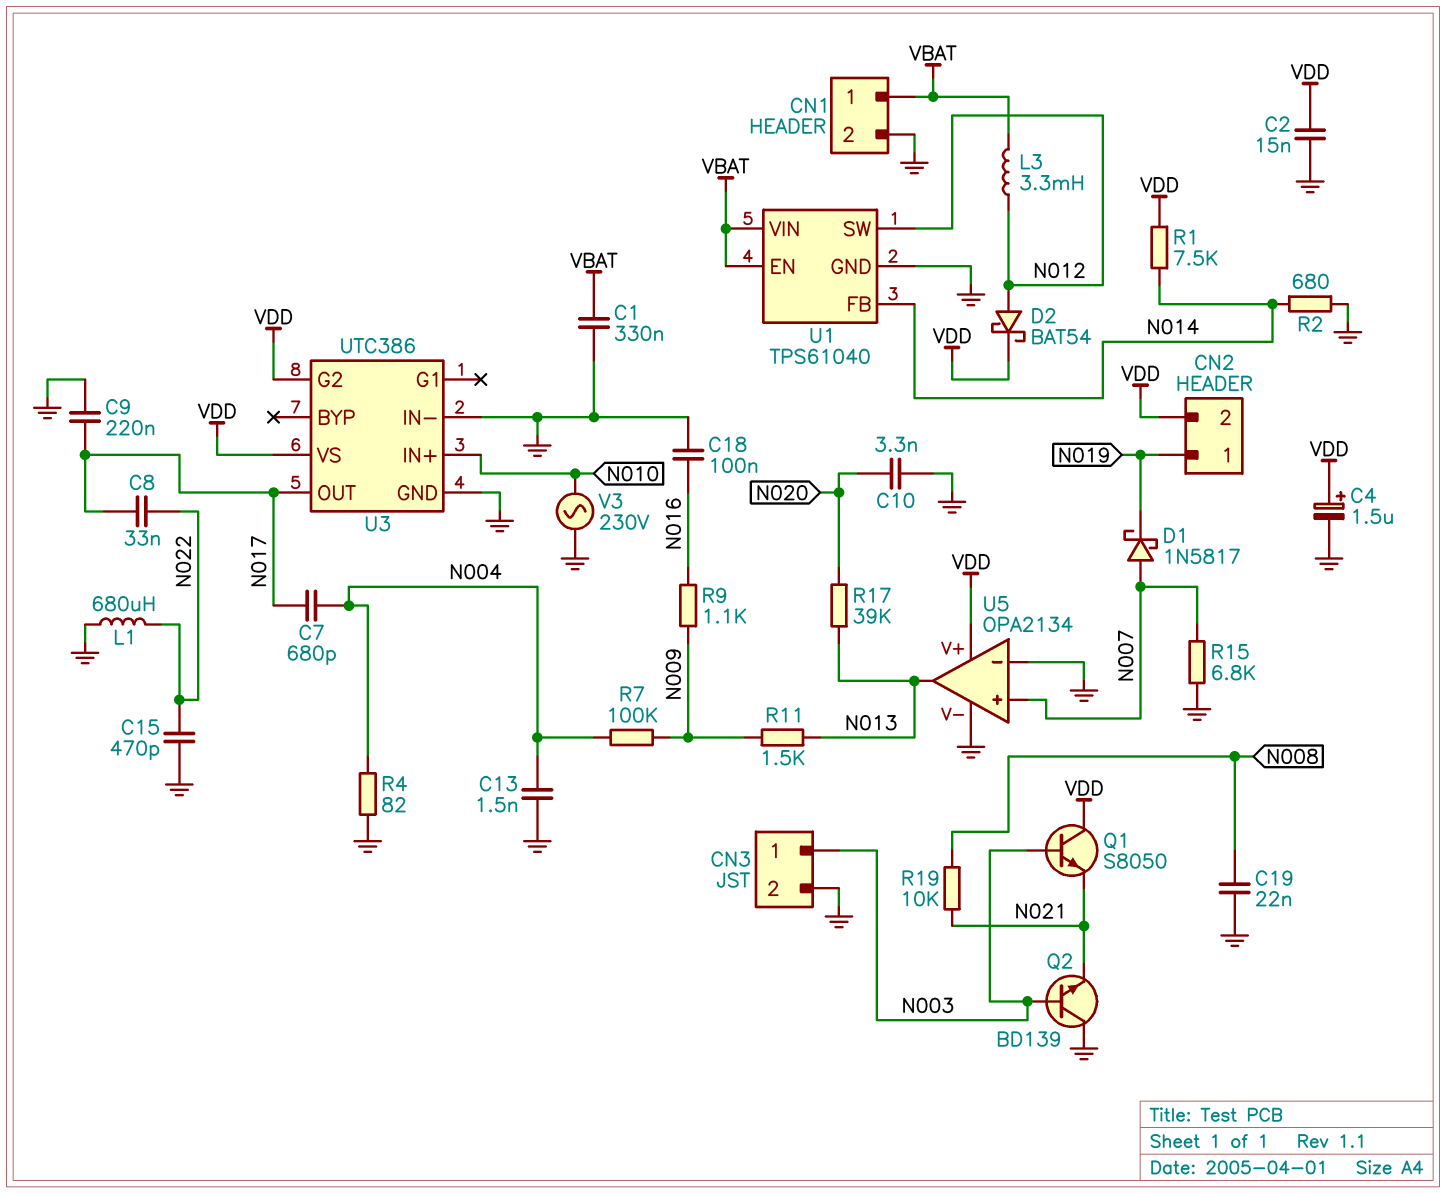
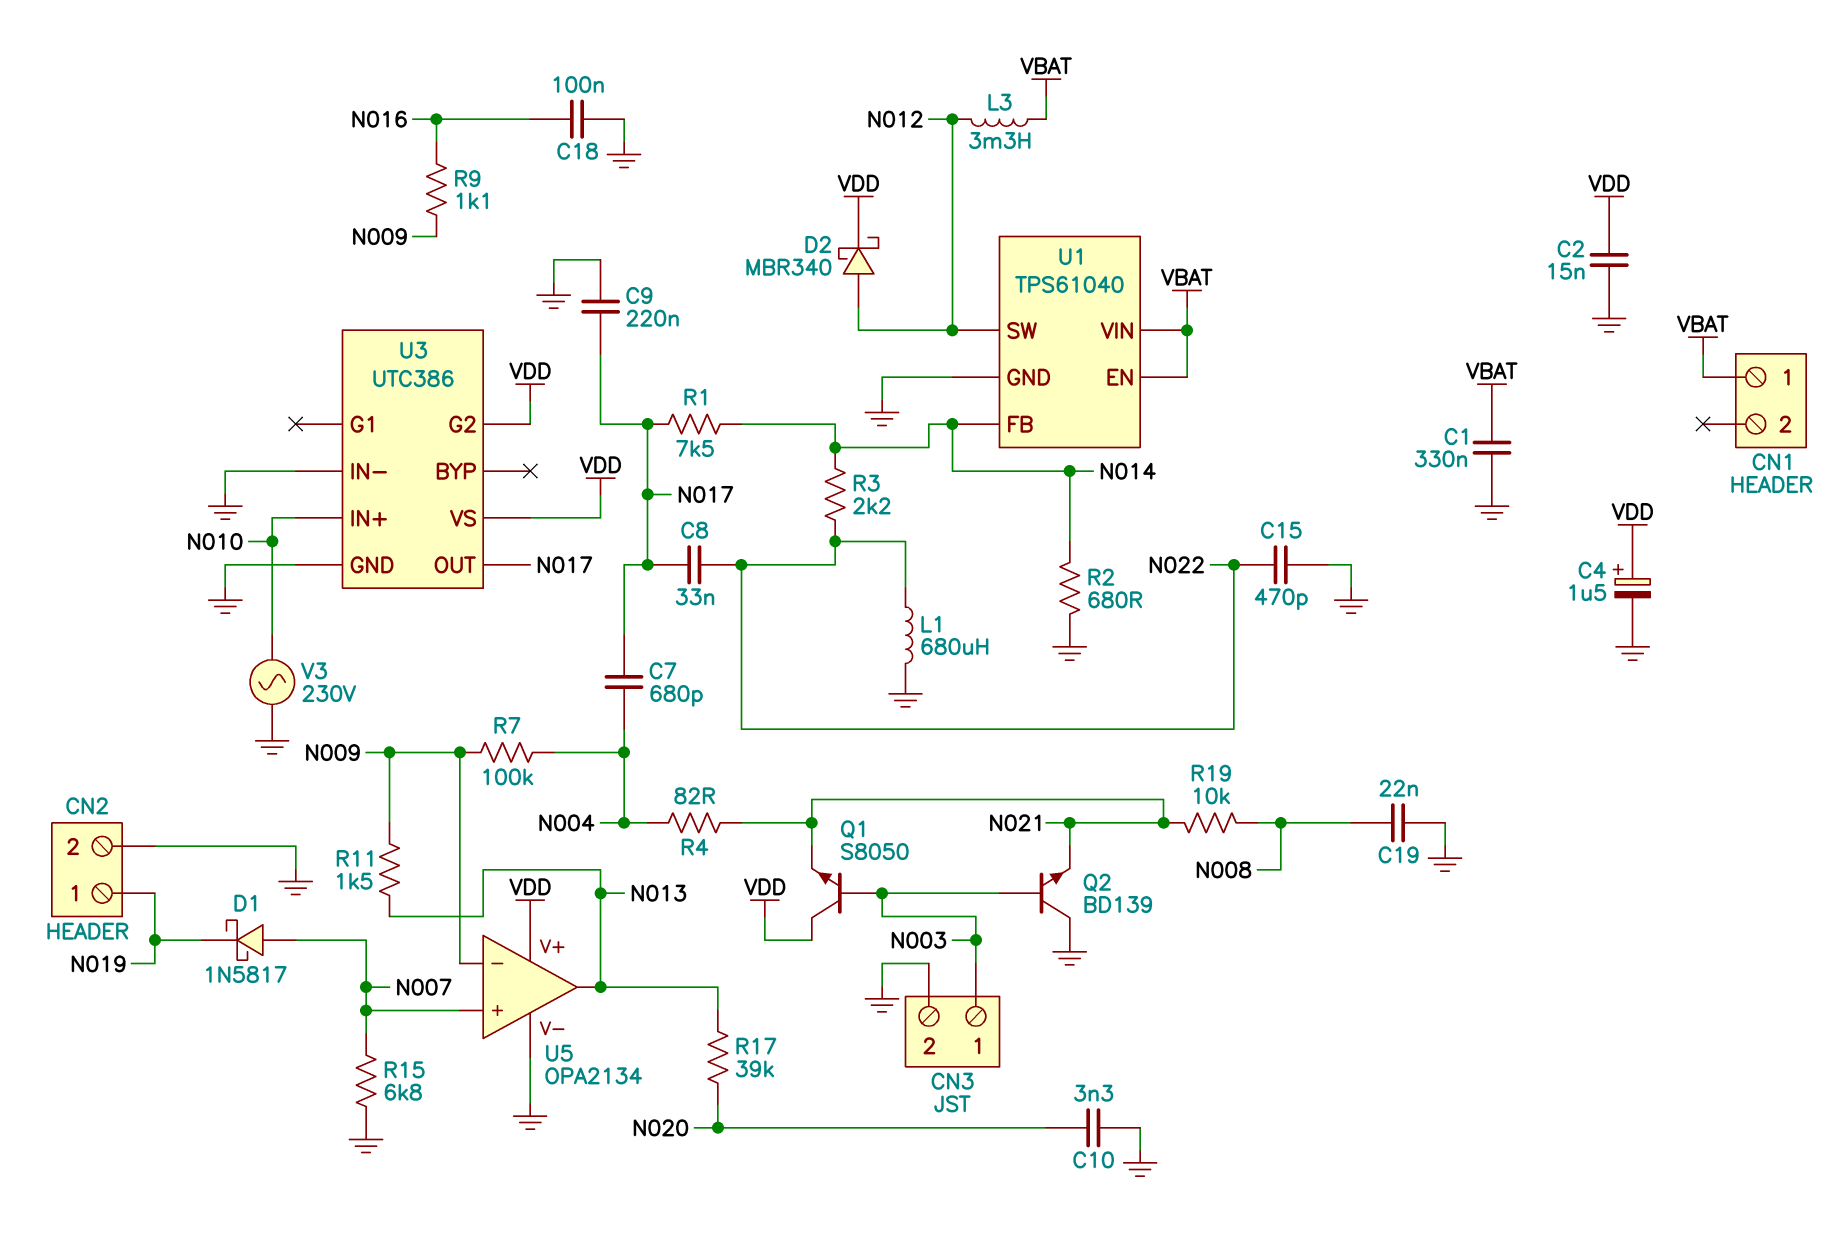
C13: 1.5nF (GND, N004) -> none
CN1 pin 2: GND -> none
CN2 pin 2: VDD -> GND
D2: schottky BAT54 (A N012, K VDD) -> schottky MBR340 (A N012, K VDD)
R1: 7.5k (N014, VDD) -> 7.5k (N014, N017)
R3: none -> 2.2k (N014, N022)
R4: 82 (GND, N004) -> 82 (N004, N021)
U5 pin in-: GND -> N009

